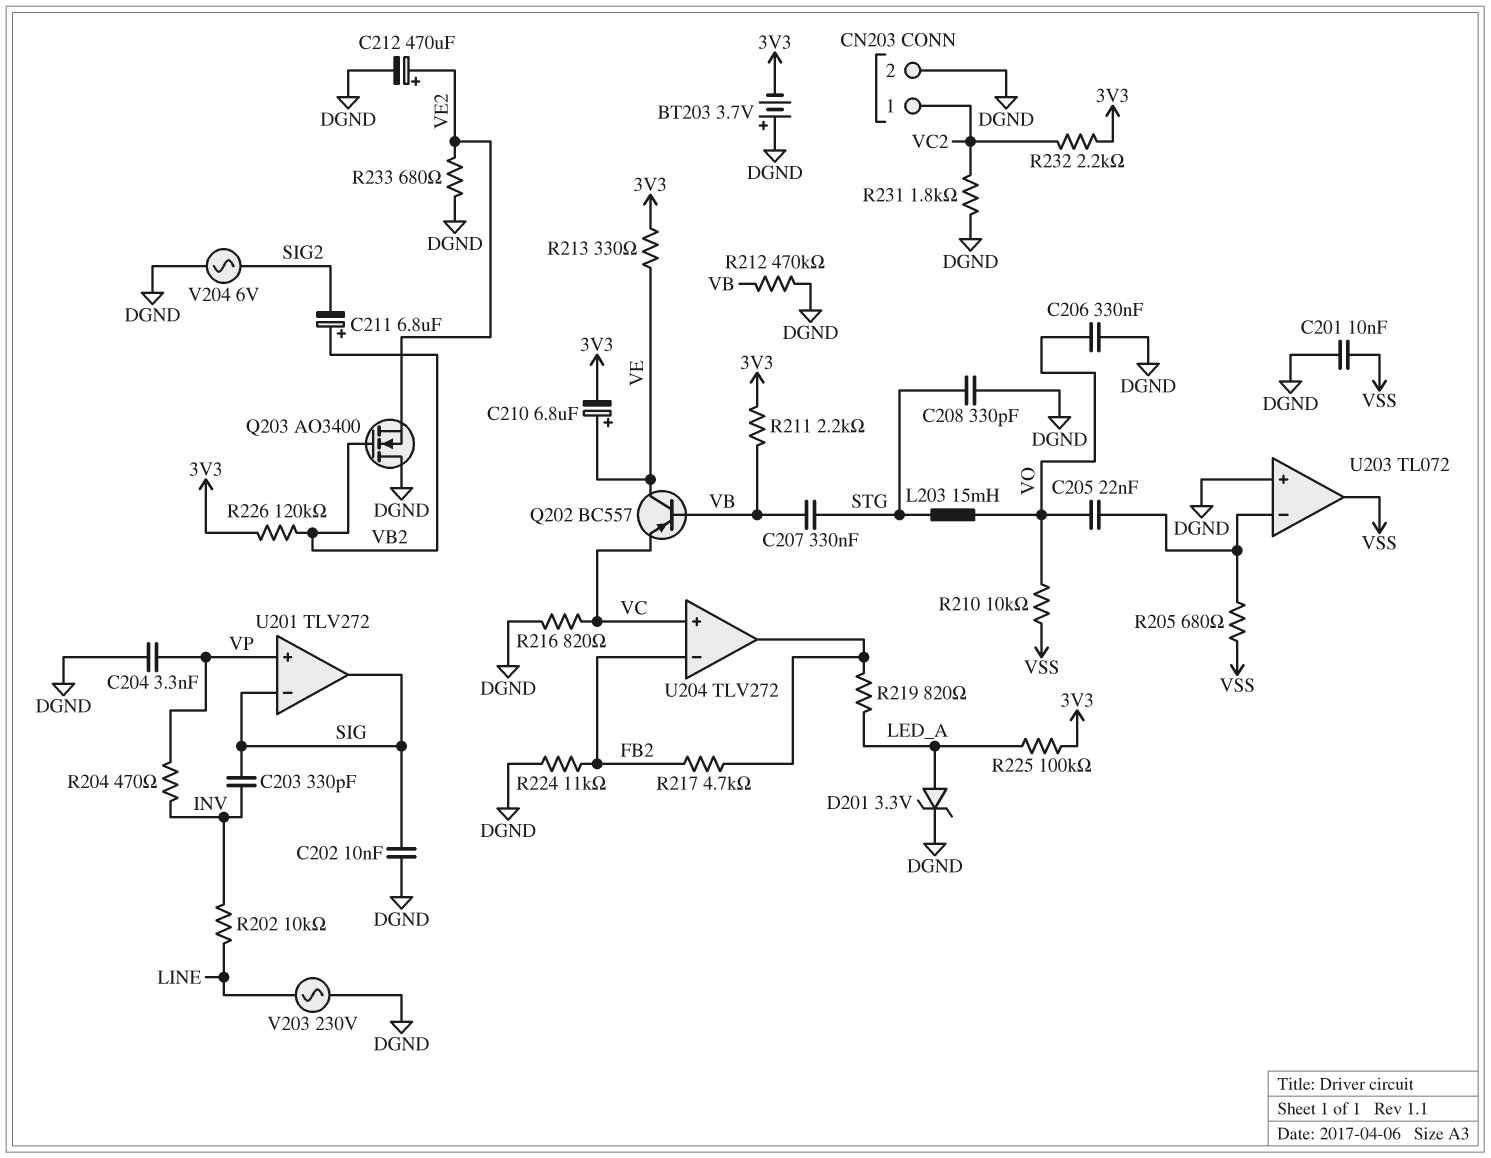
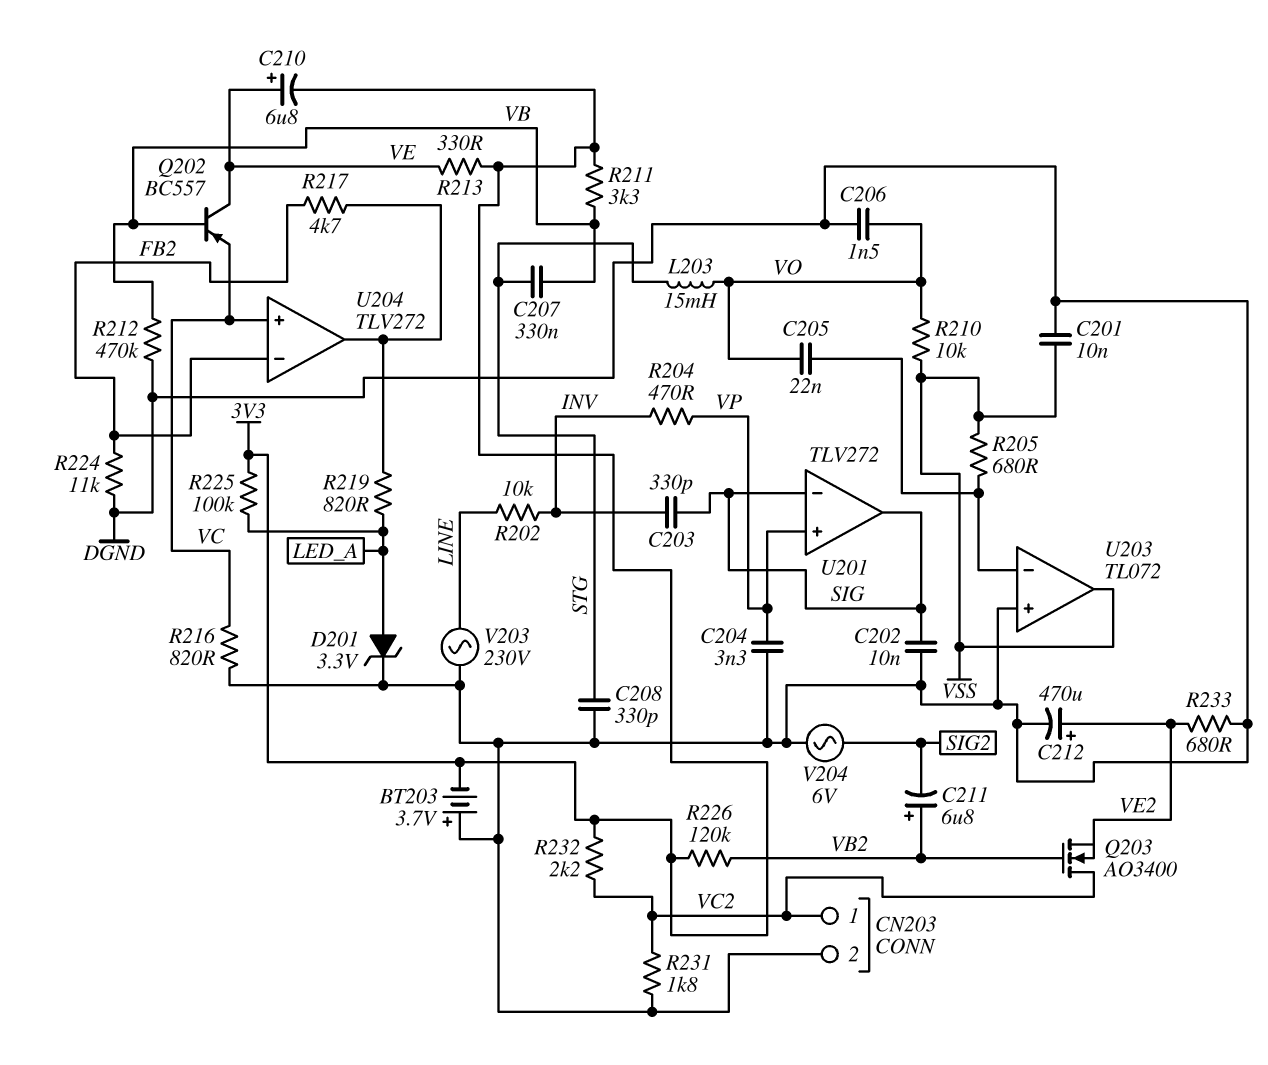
C206: 330nF (DGND, VO) -> 1.5nF (DGND, VO)
Q203: NMOS AO3400 (G VB2, D DGND, S VE2) -> NMOS AO3400 (G VB2, D VC2, S VE2)
R211: 2.2k (3V3, VB) -> 3.3k (3V3, VB)

